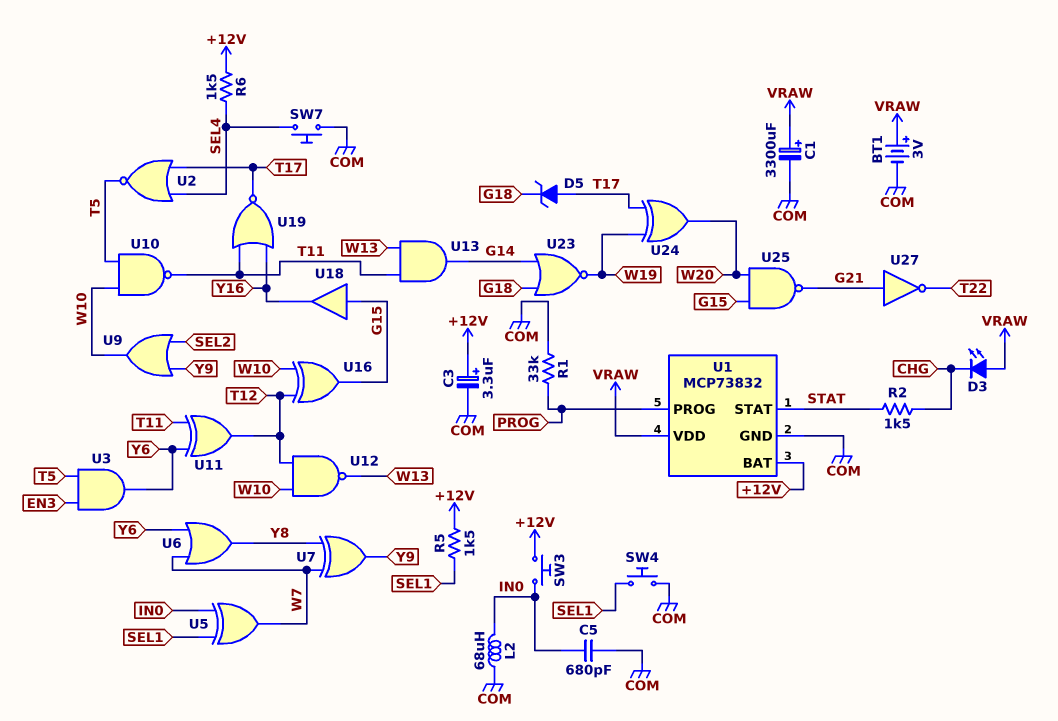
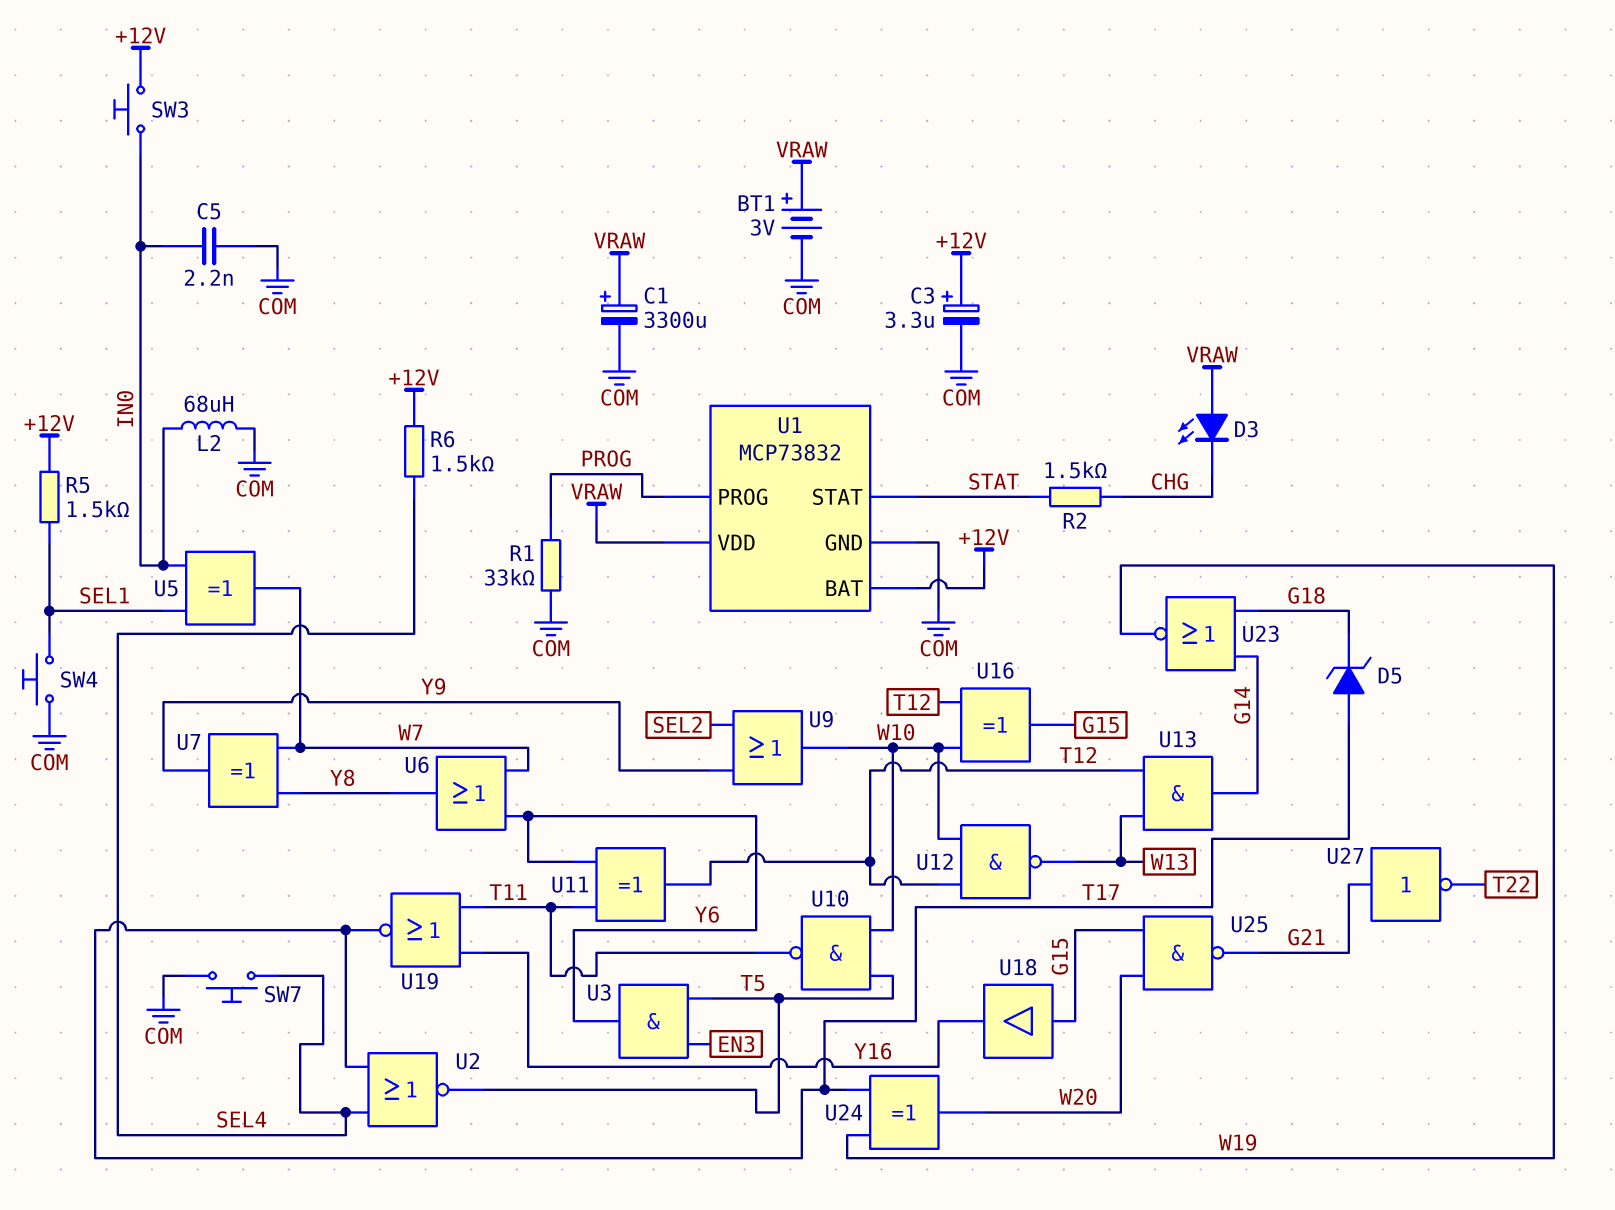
C5: 680pF (COM, IN0) -> 2.2nF (COM, IN0)
U13: AND (in T11, in W13, out G14) -> AND (in T12, in W13, out G14)

